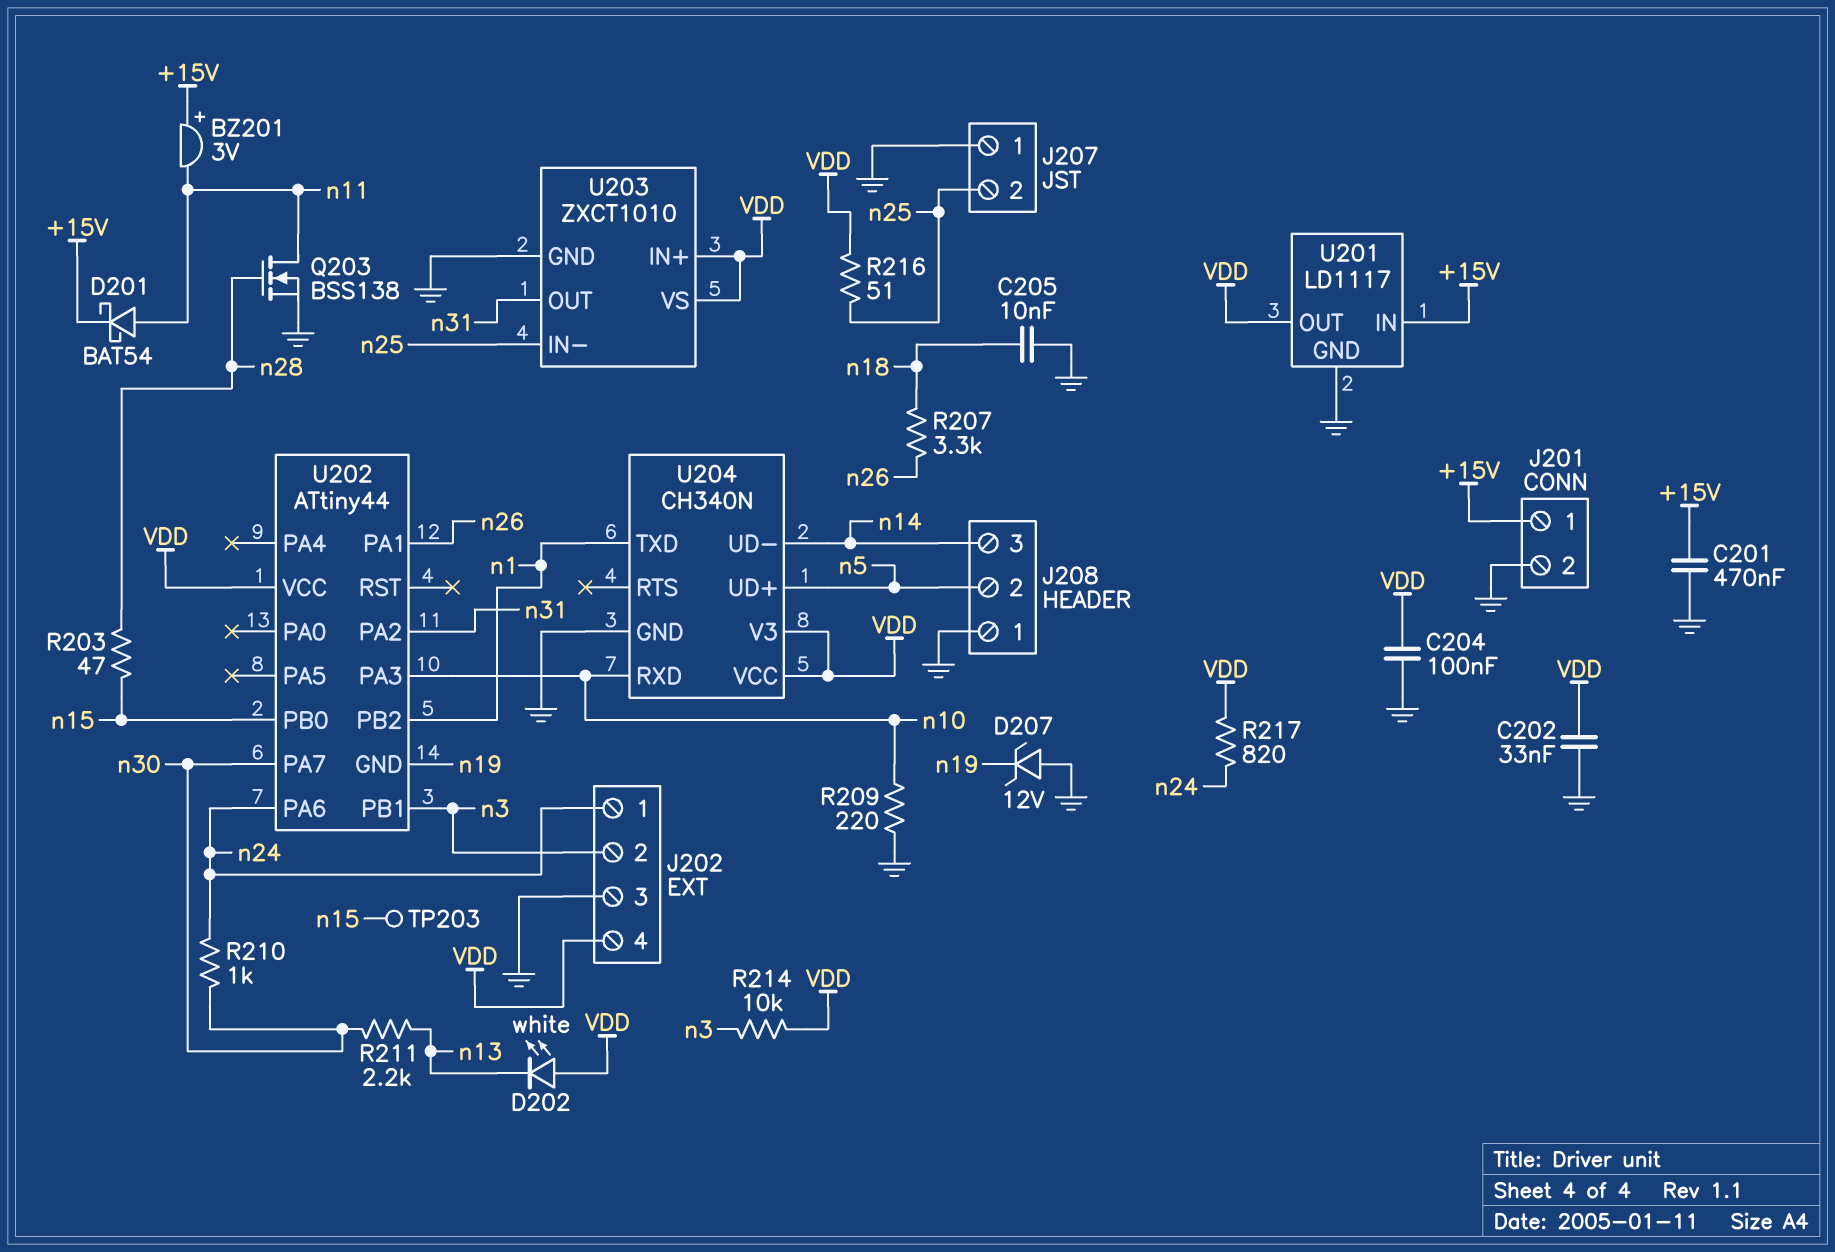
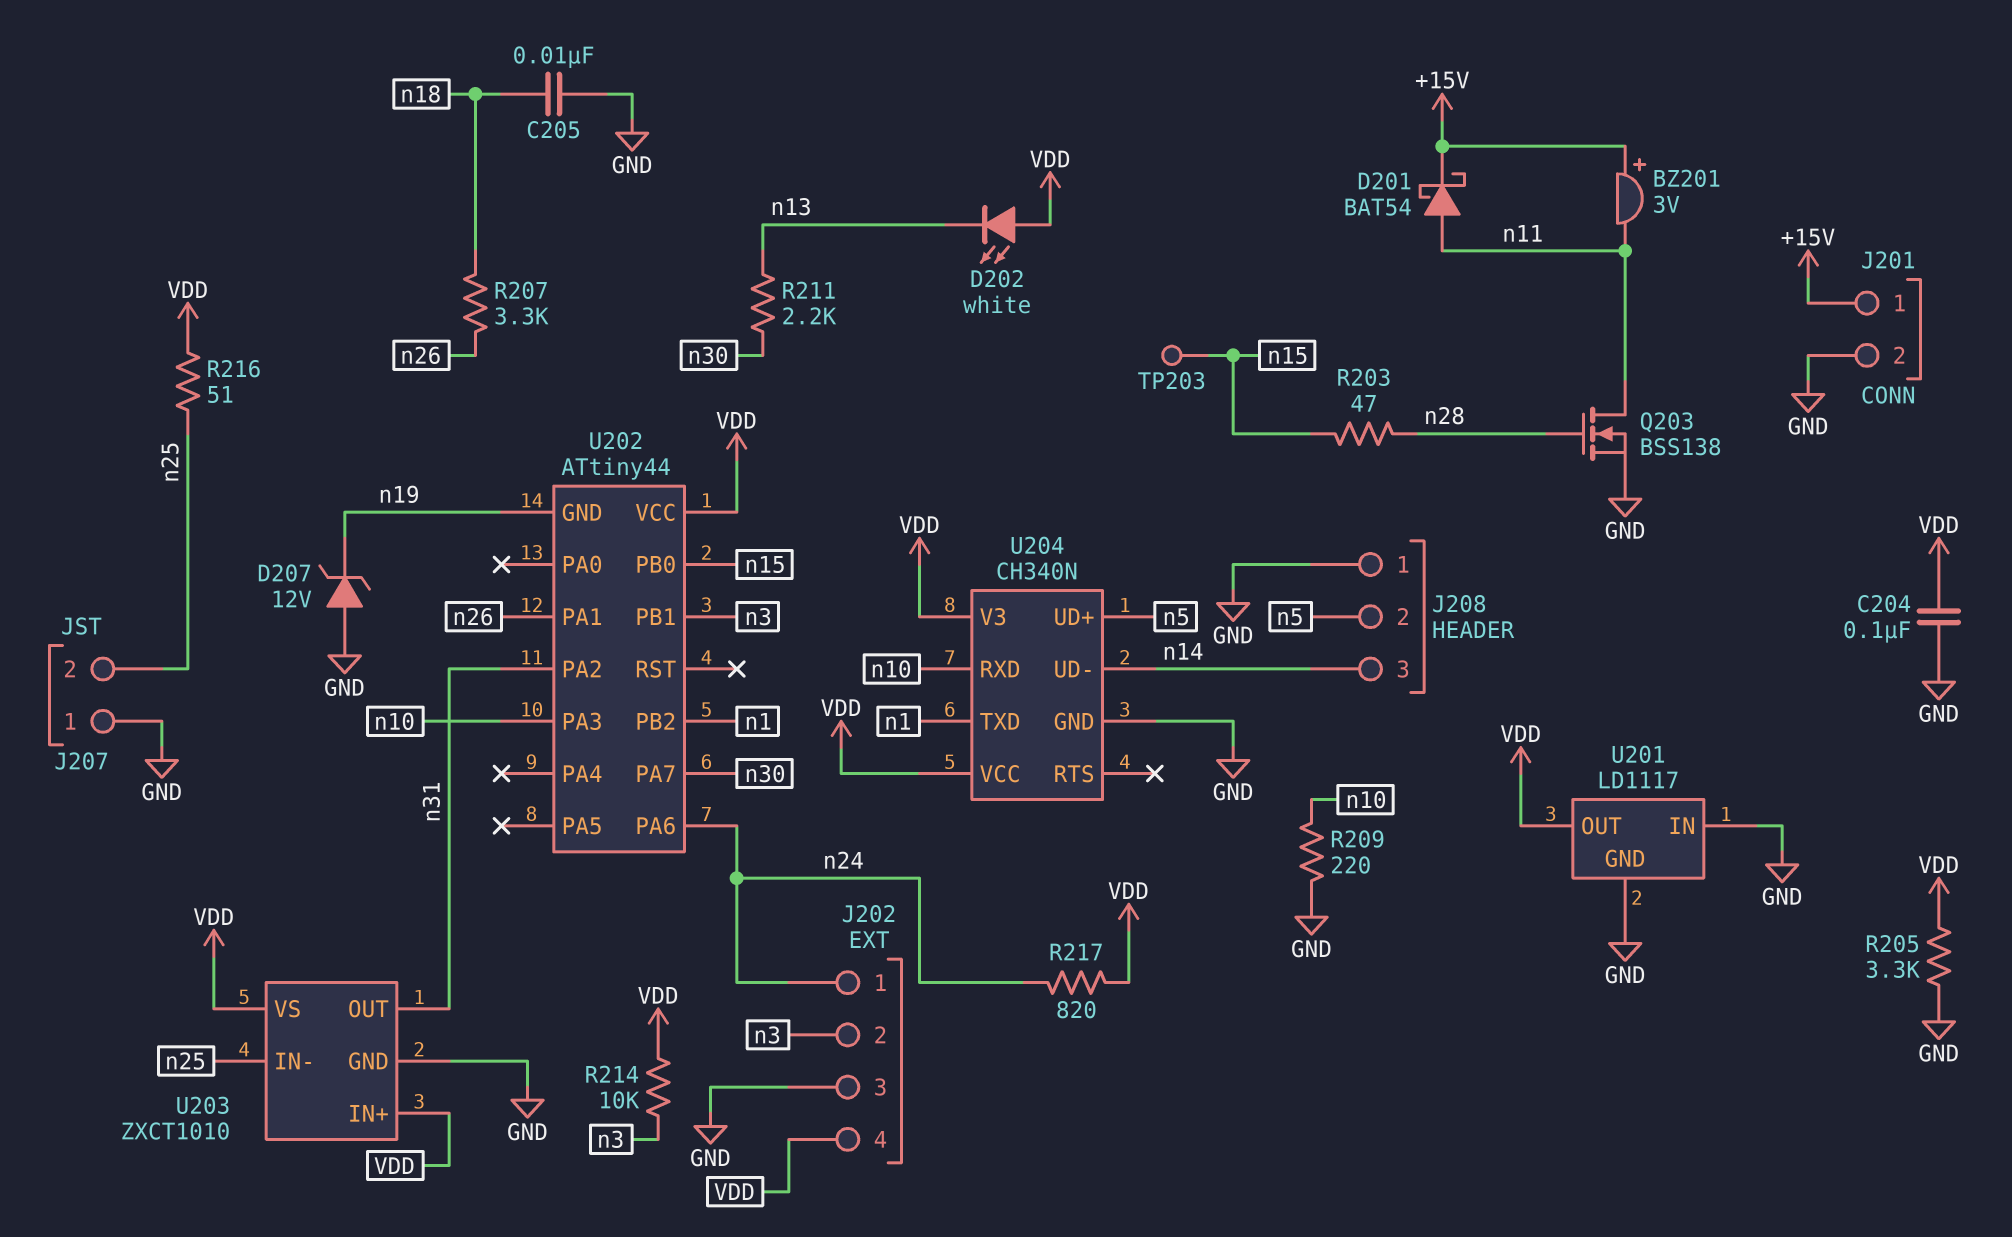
C201: 470nF (+15V, GND) -> none
C202: 33nF (GND, VDD) -> none
R205: none -> 3.3k (GND, VDD)
R210: 1k (n24, n30) -> none
U201 pin IN: +15V -> GND

